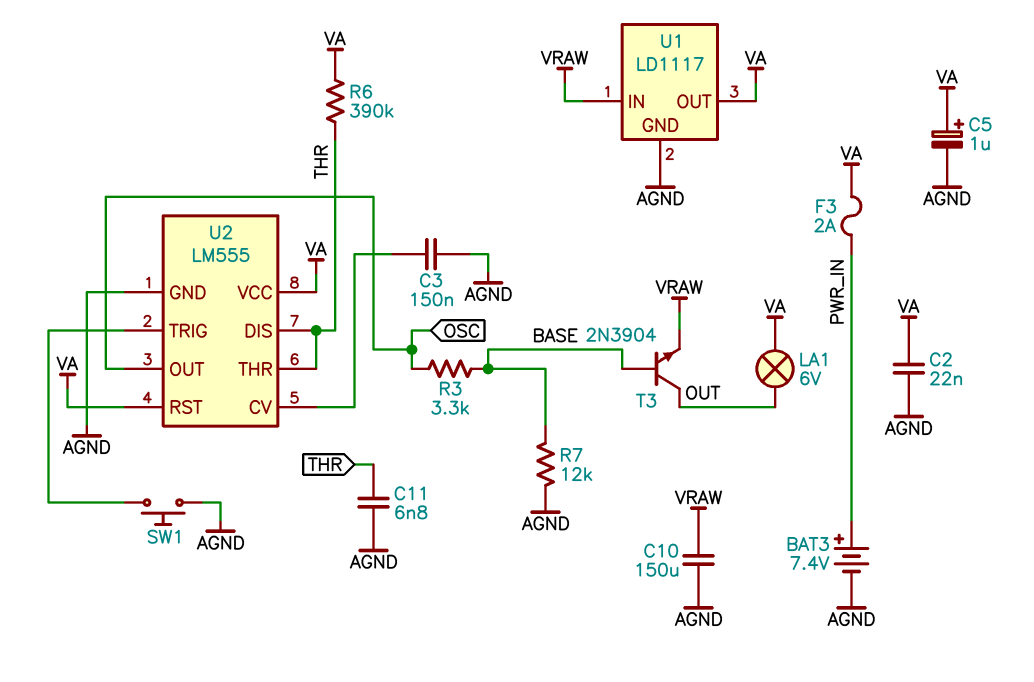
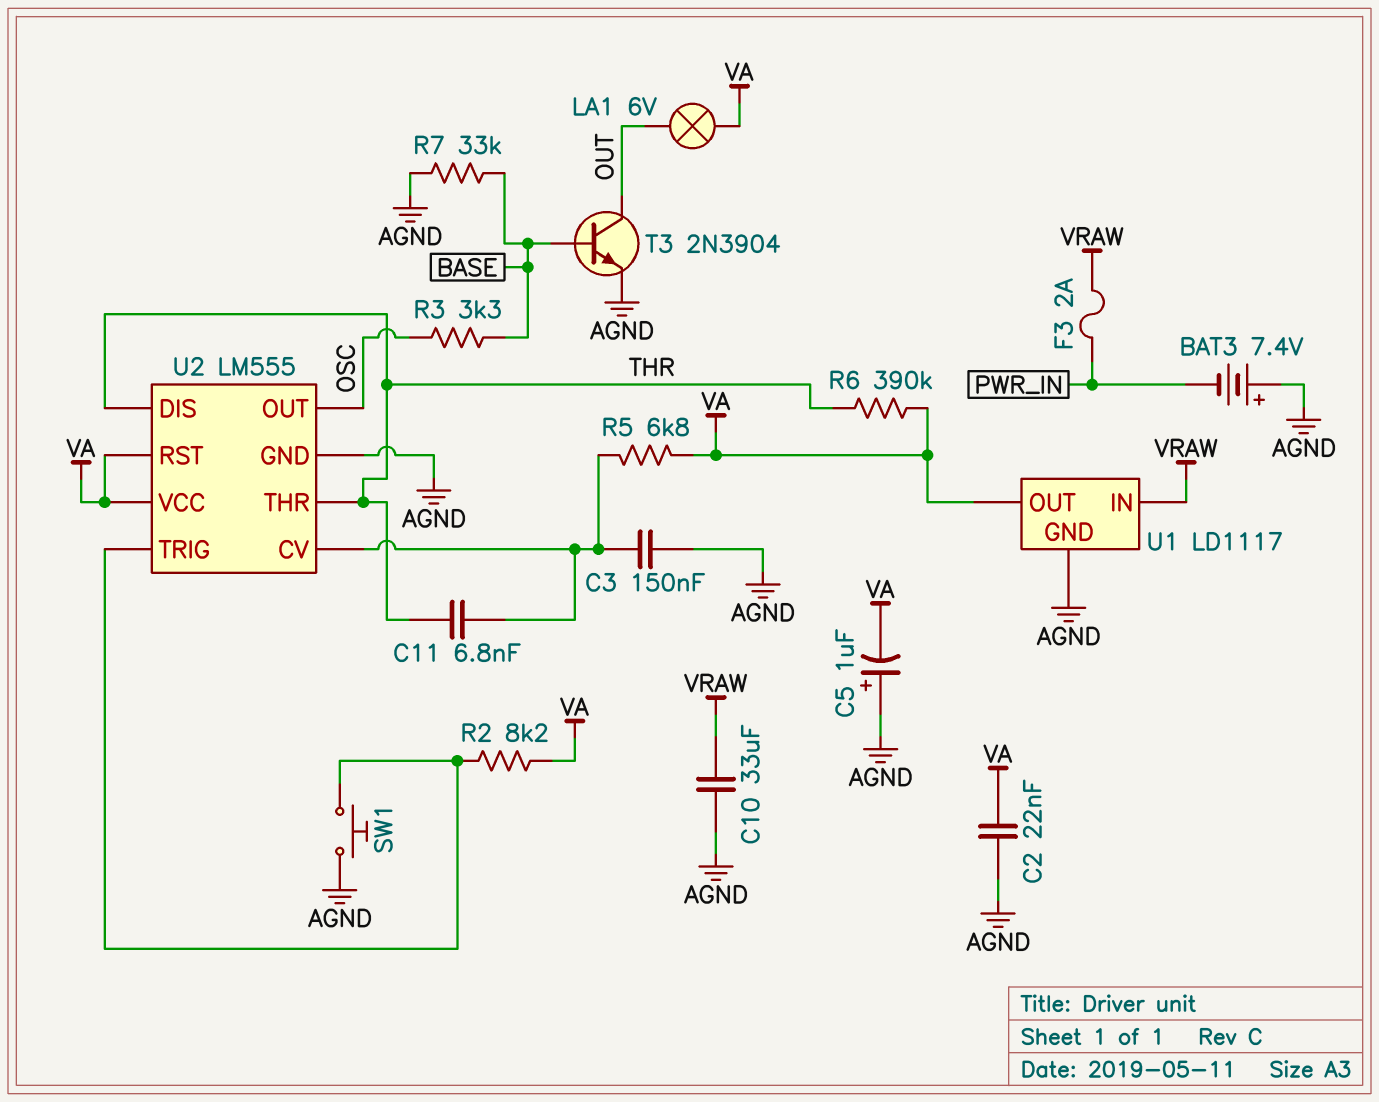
BAT3: 7.4V (plus PWR_IN, minus AGND) -> 7.4V (plus AGND, minus PWR_IN)
C5: 1uF (plus VA, minus AGND) -> 1uF (plus AGND, minus VA)
C10: 150uF (AGND, VRAW) -> 33uF (AGND, VRAW)
C11: 6.8nF (AGND, THR) -> 6.8nF (THR, U2/CV)
F3: 2A (PWR_IN, VA) -> 2A (PWR_IN, VRAW)
R2: none -> 8.2k (U2/TRIG, VA)
R5: none -> 6.8k (U2/CV, VA)
R7: 12k (AGND, BASE) -> 33k (AGND, BASE)
T3: NPN 2N3904 (B BASE, C OUT, E VRAW) -> NPN 2N3904 (B BASE, C OUT, E AGND)

